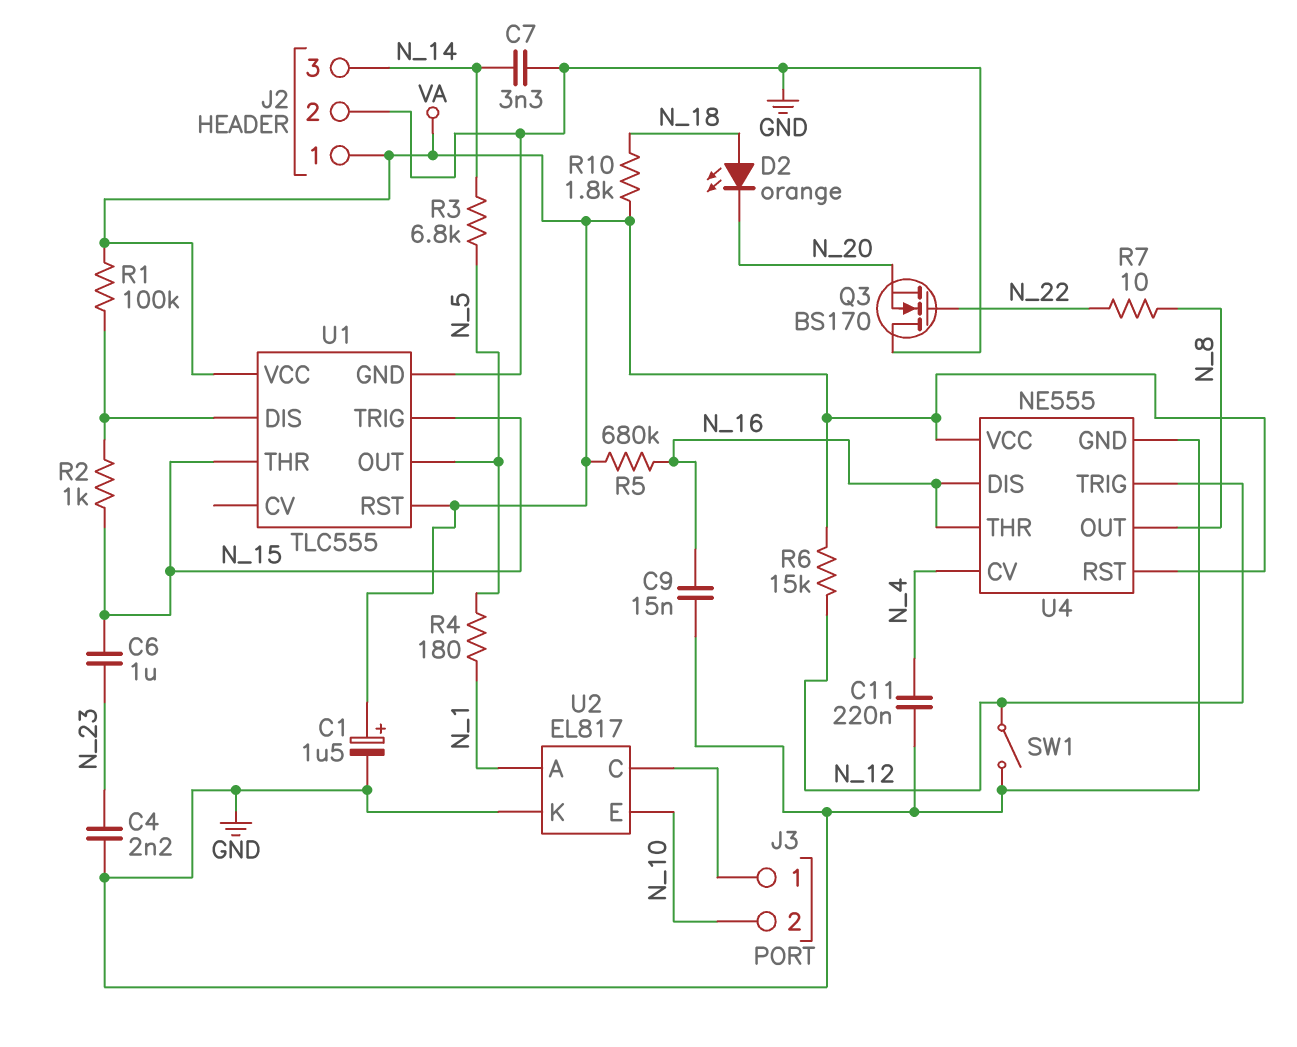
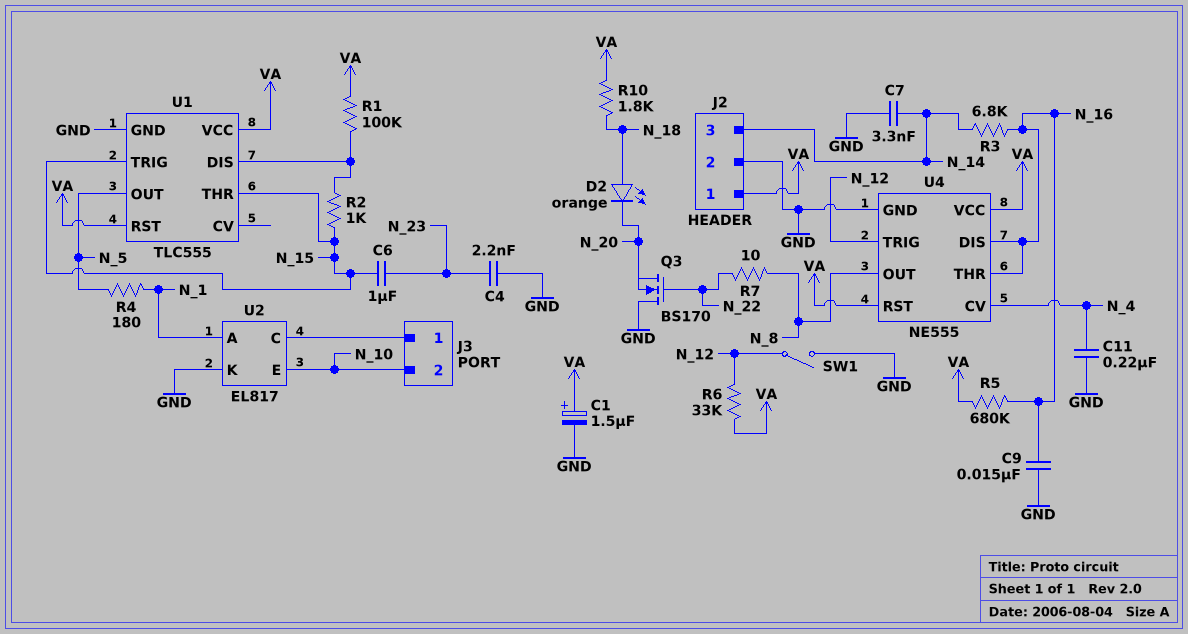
R3: 6.8k (N_5, N_14) -> 6.8k (N_14, N_16)
R6: 15k (N_12, VA) -> 33k (N_12, VA)

